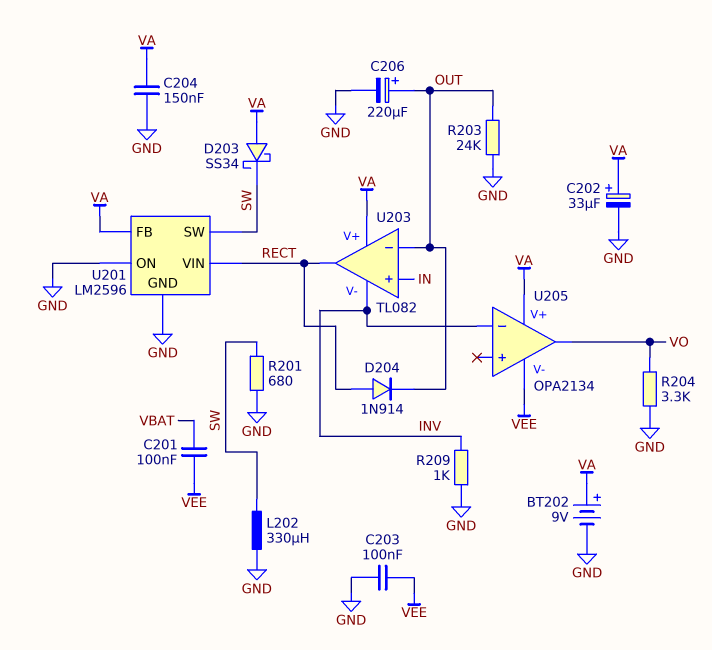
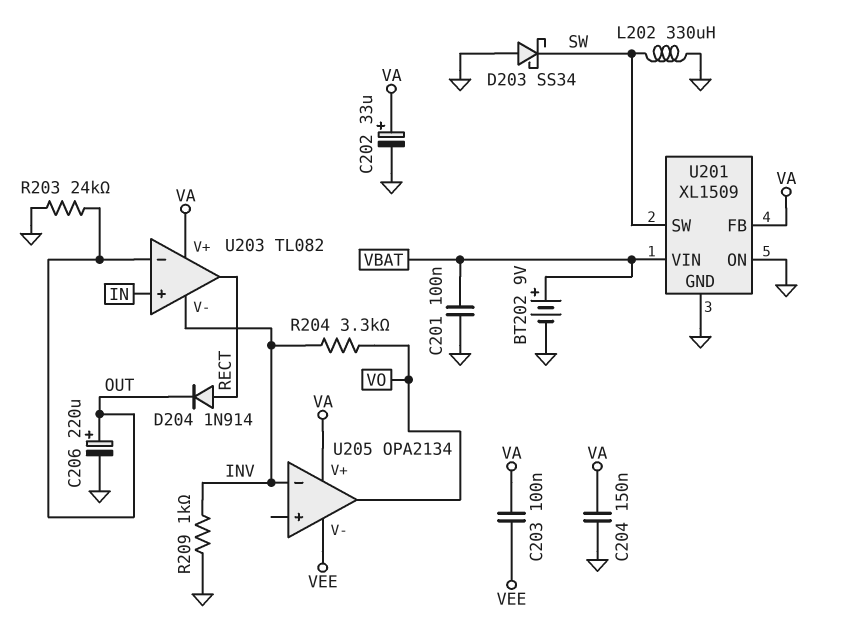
BT202: 9V (plus VA, minus GND) -> 9V (plus VBAT, minus GND)
C201: 100nF (VBAT, VEE) -> 100nF (GND, VBAT)
C203: 100nF (GND, VEE) -> 100nF (VA, VEE)
D203: schottky SS34 (A VA, K SW) -> schottky SS34 (A GND, K SW)
R201: 680 (GND, SW) -> none
R204: 3.3k (GND, VO) -> 3.3k (INV, VO)
U201: LM2596 -> XL1509
U201 pin VIN: RECT -> VBAT

